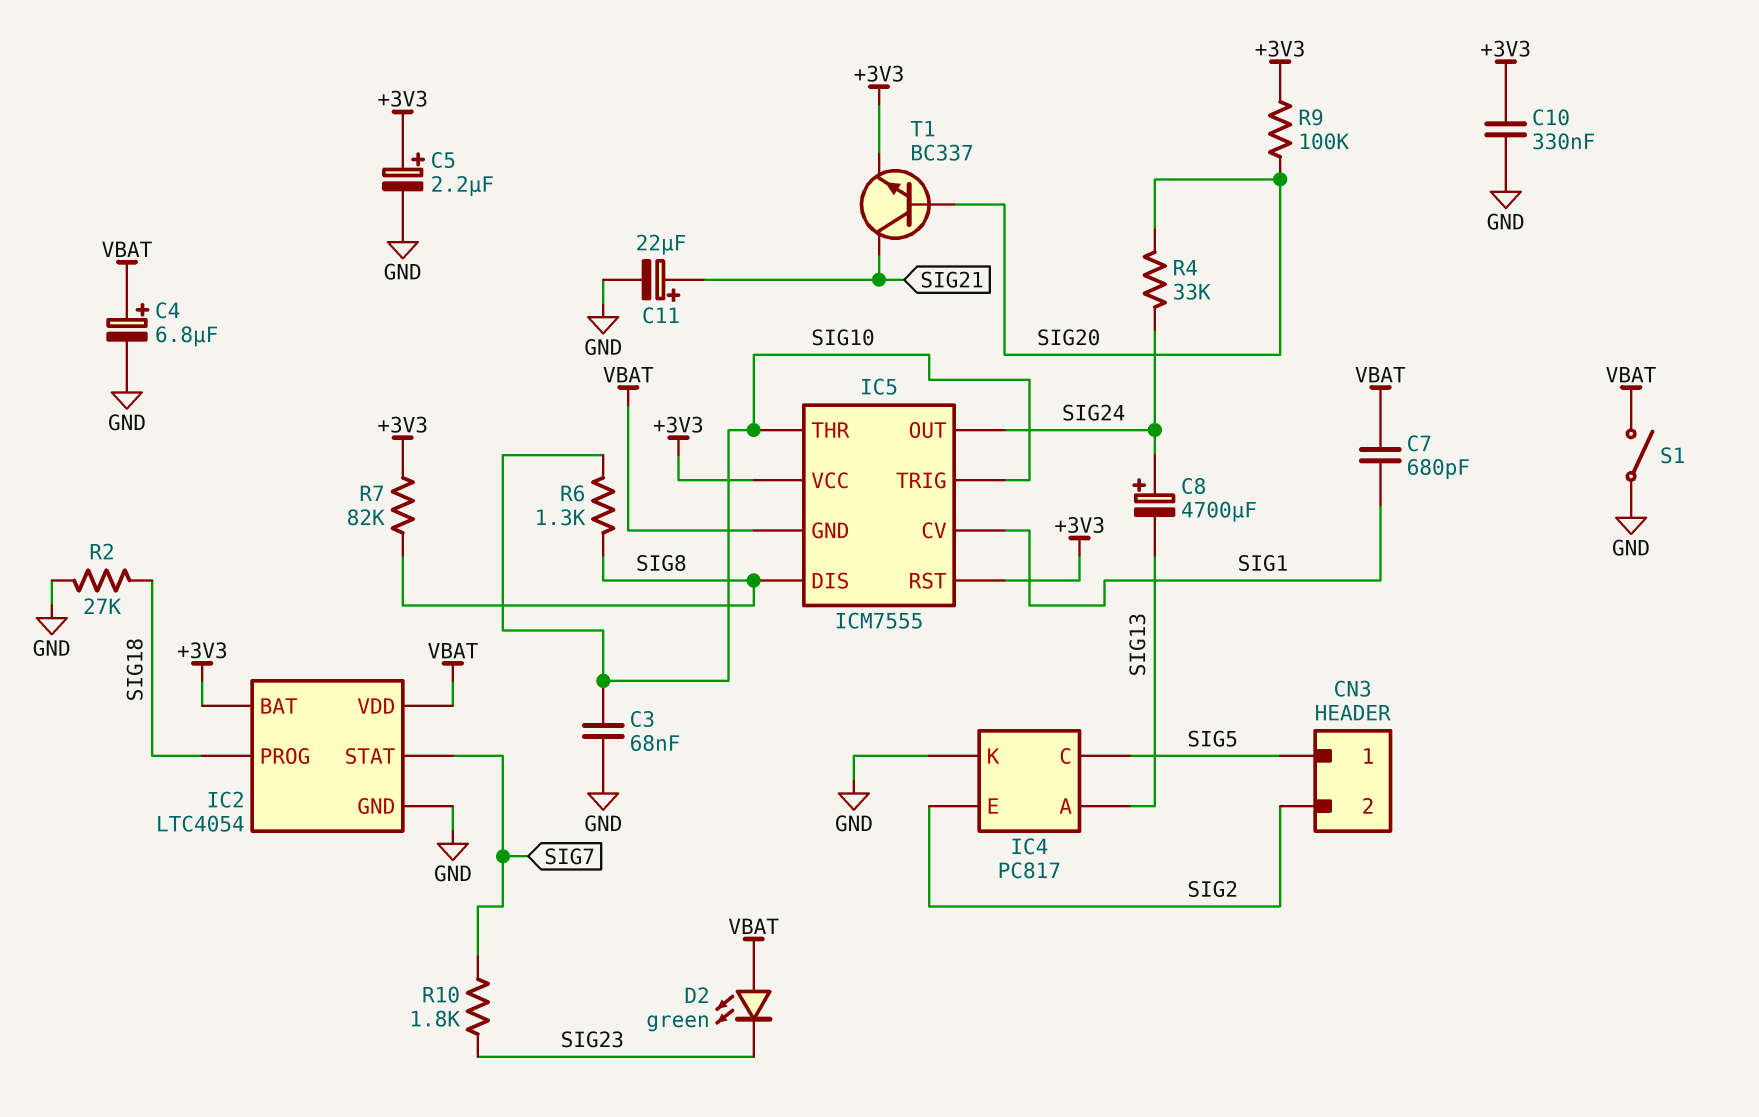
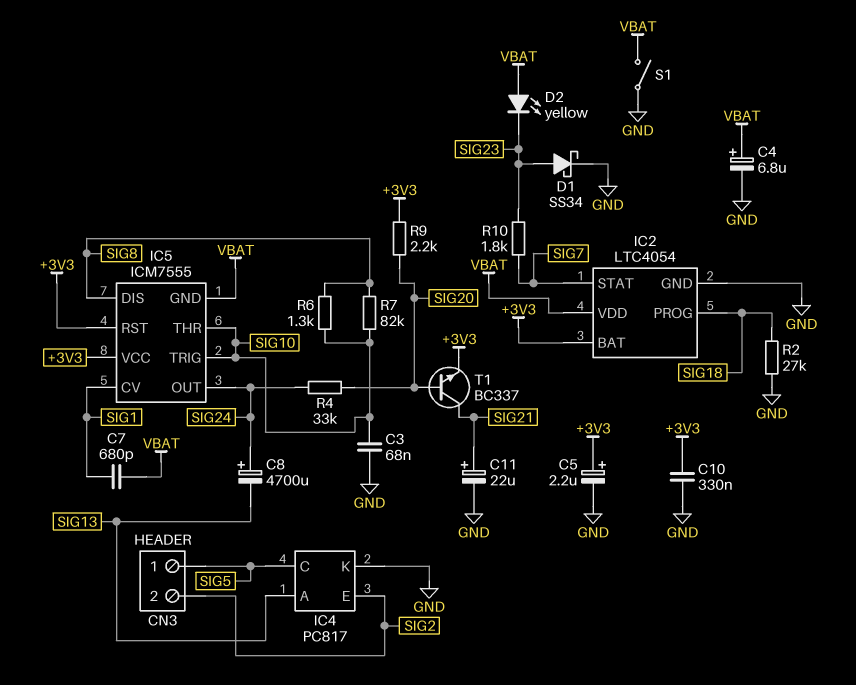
D1: none -> schottky SS34 (A SIG23, K GND)
D2: LED green (A VBAT, K SIG23) -> LED yellow (A VBAT, K SIG23)
R7: 82k (+3V3, SIG8) -> 82k (SIG8, SIG10)
R9: 100k (+3V3, SIG20) -> 2.2k (+3V3, SIG20)

